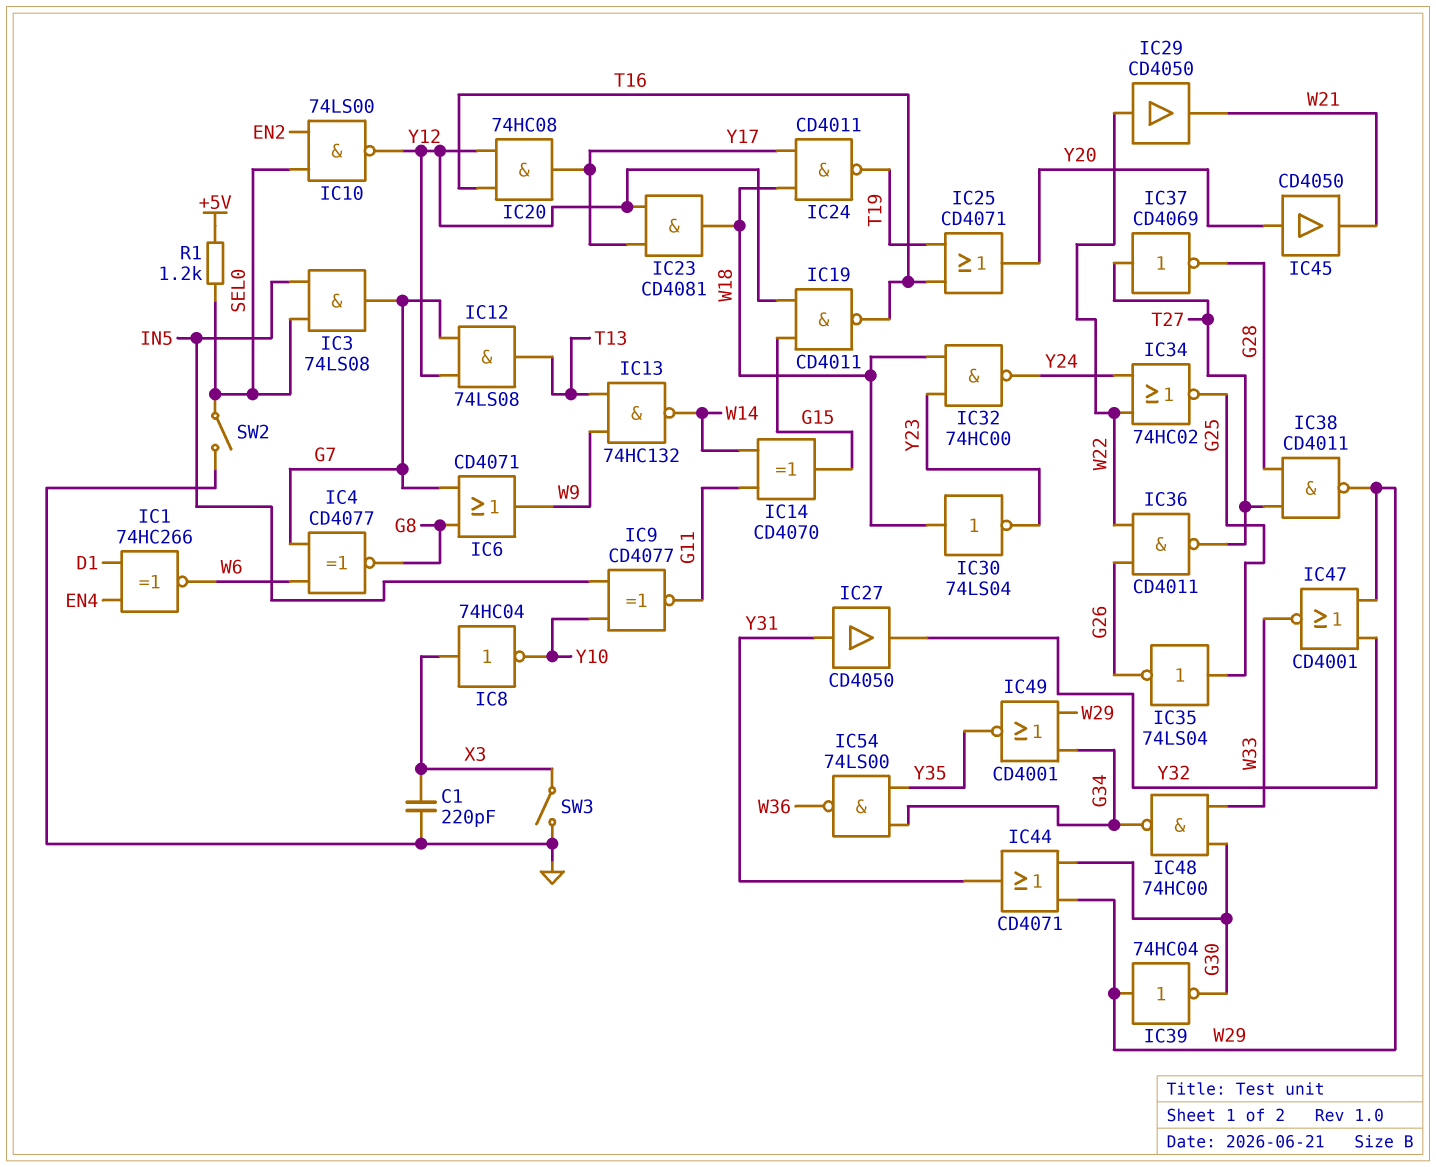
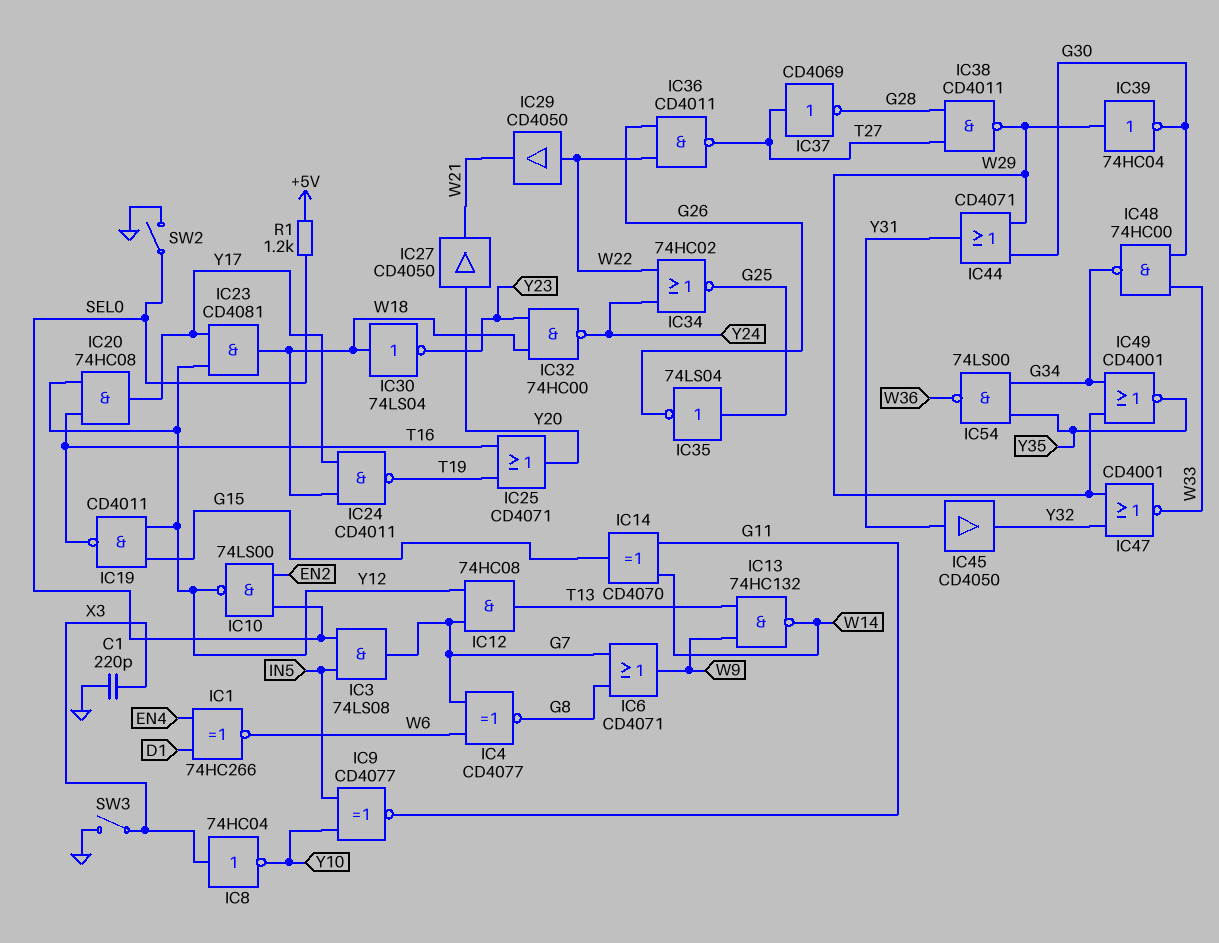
IC12: AND 74LS08 (in G7, in Y12, out T13) -> AND 74HC08 (in G7, in Y12, out T13)
IC27: buffer CD4050 (in Y31, out Y32) -> buffer CD4050 (in Y20, out W21)
IC45: buffer CD4050 (in Y20, out W21) -> buffer CD4050 (in Y31, out Y32)

